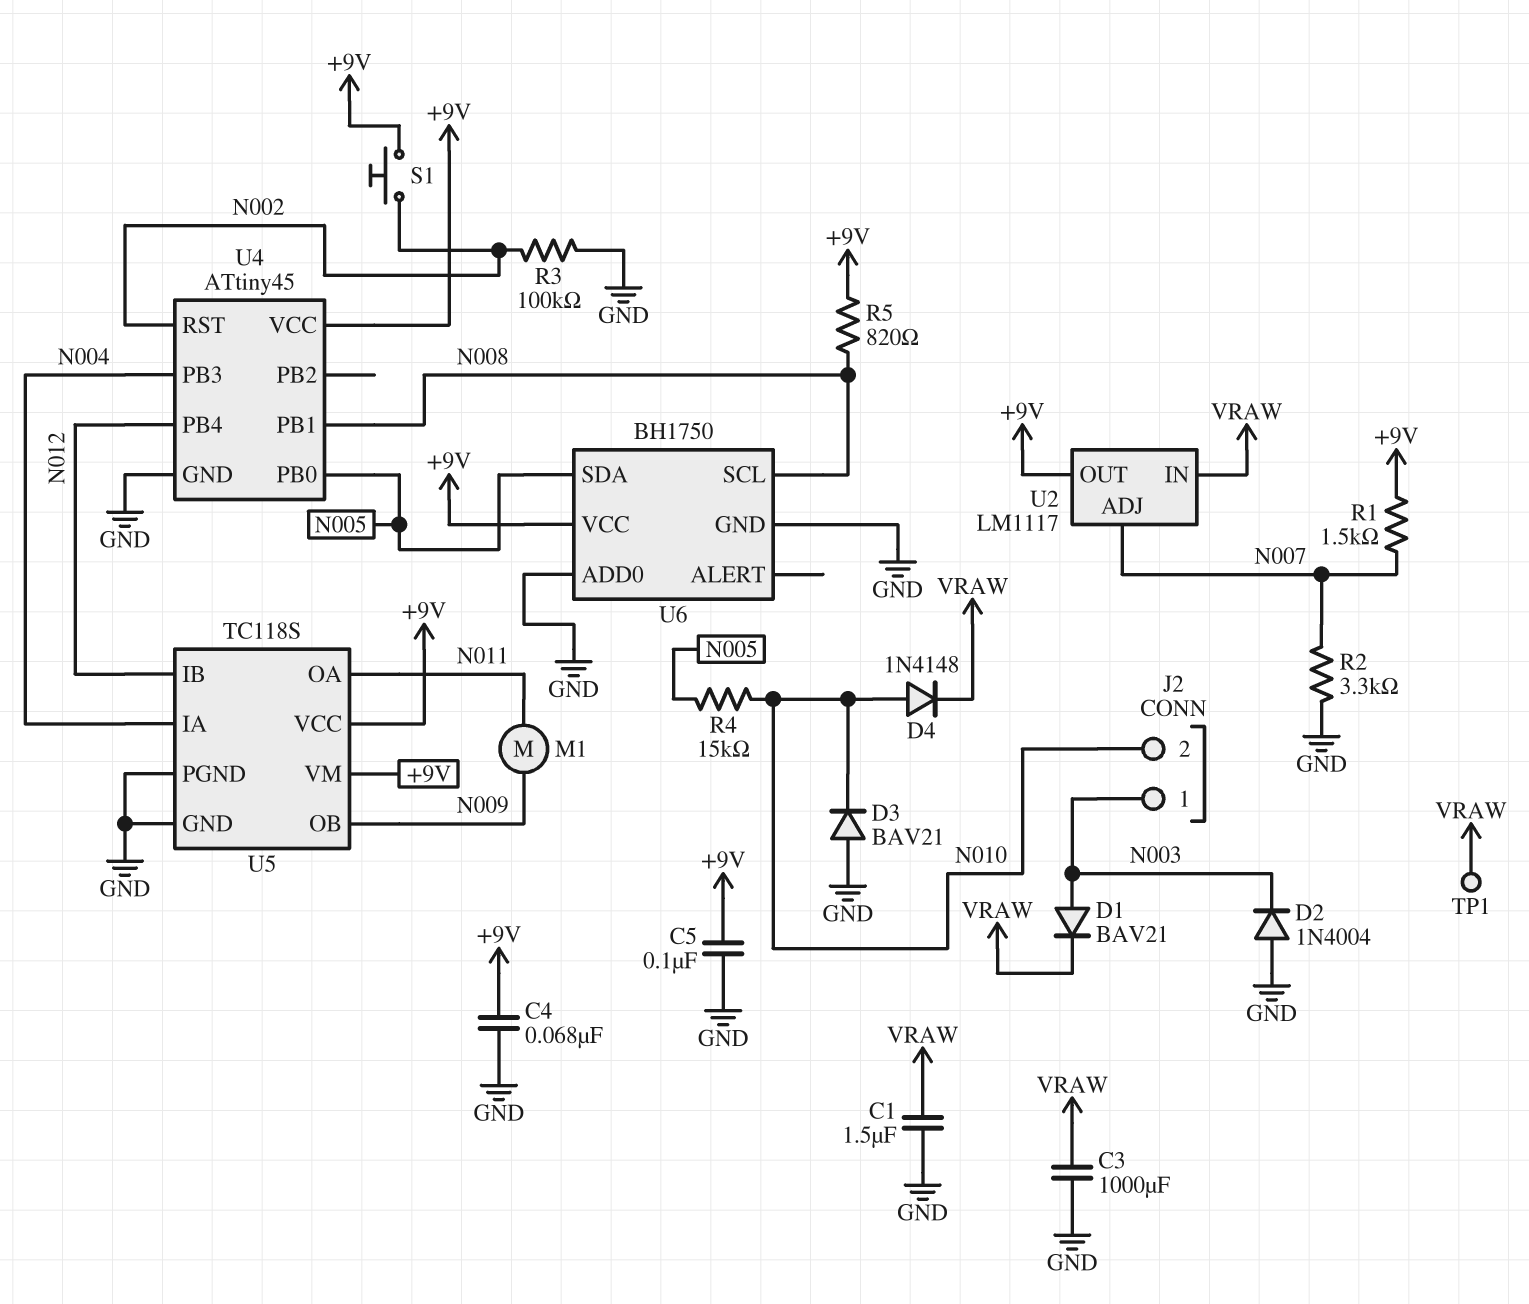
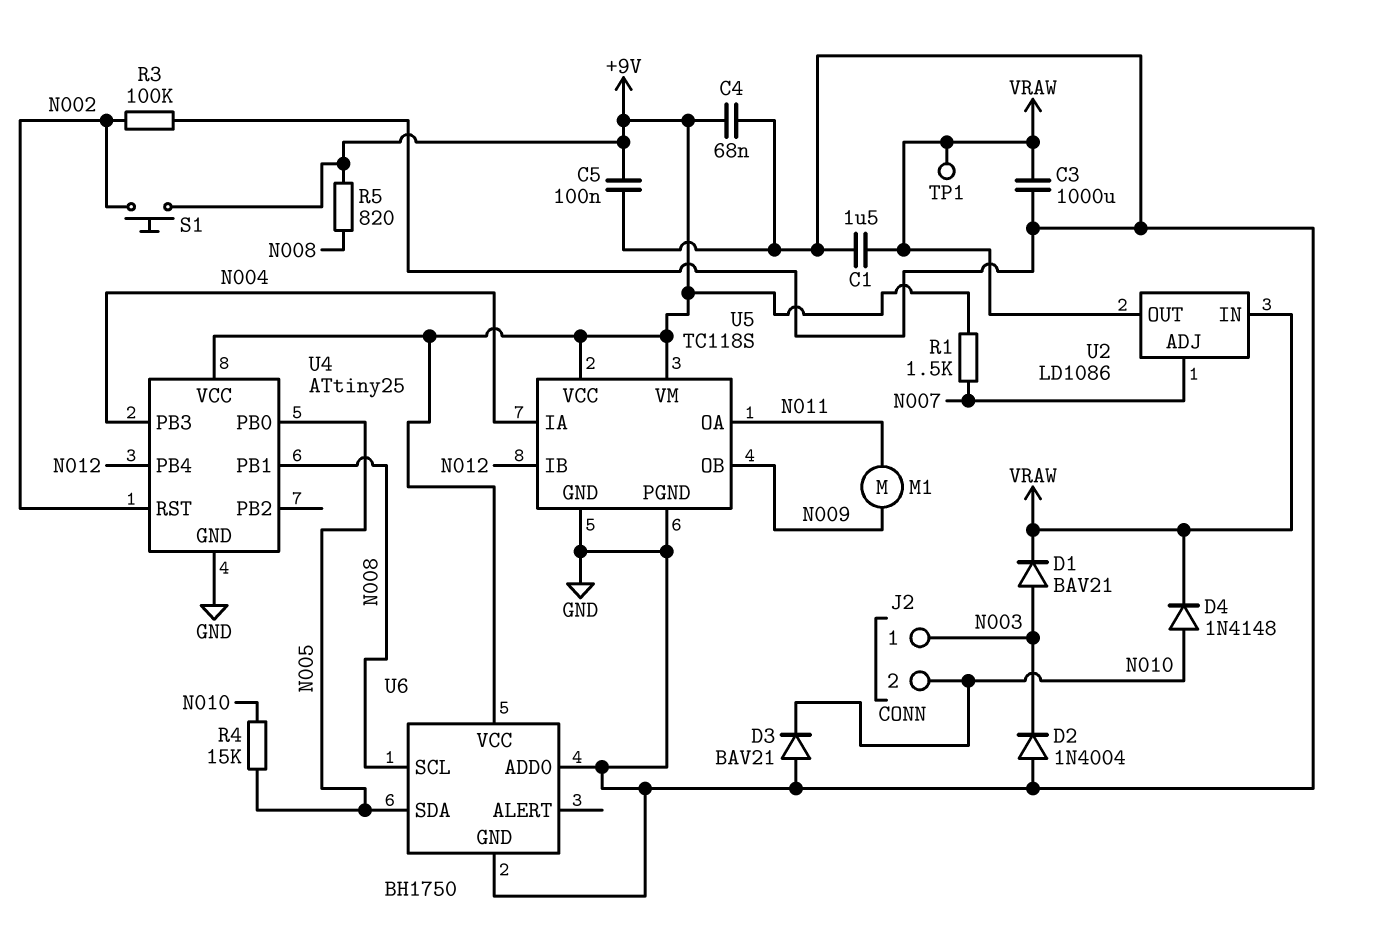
R2: 3.3k (GND, N007) -> none
U2: LM1117 -> LD1086
U2 pin OUT: +9V -> VRAW
U4: ATtiny45 -> ATtiny25

